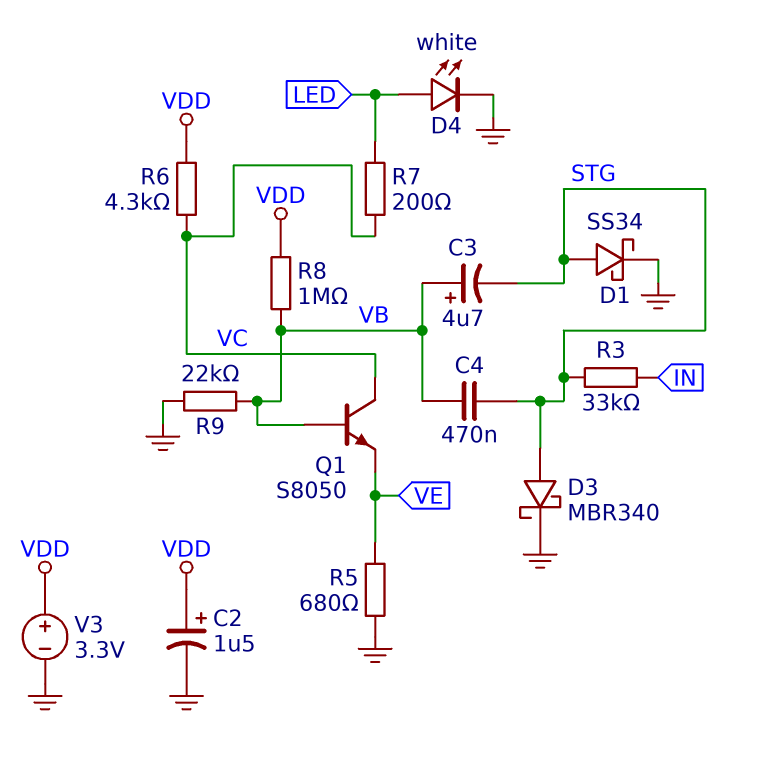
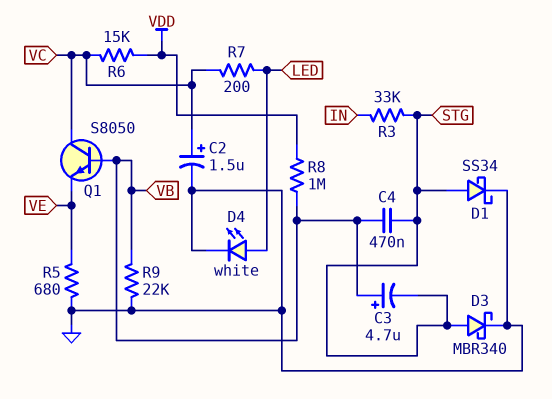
C2: 1.5uF (plus VDD, minus GND) -> 1.5uF (plus VC, minus GND)
R6: 4.3k (VC, VDD) -> 15k (VC, VDD)
V3: 3.3V (plus VDD, minus GND) -> none

